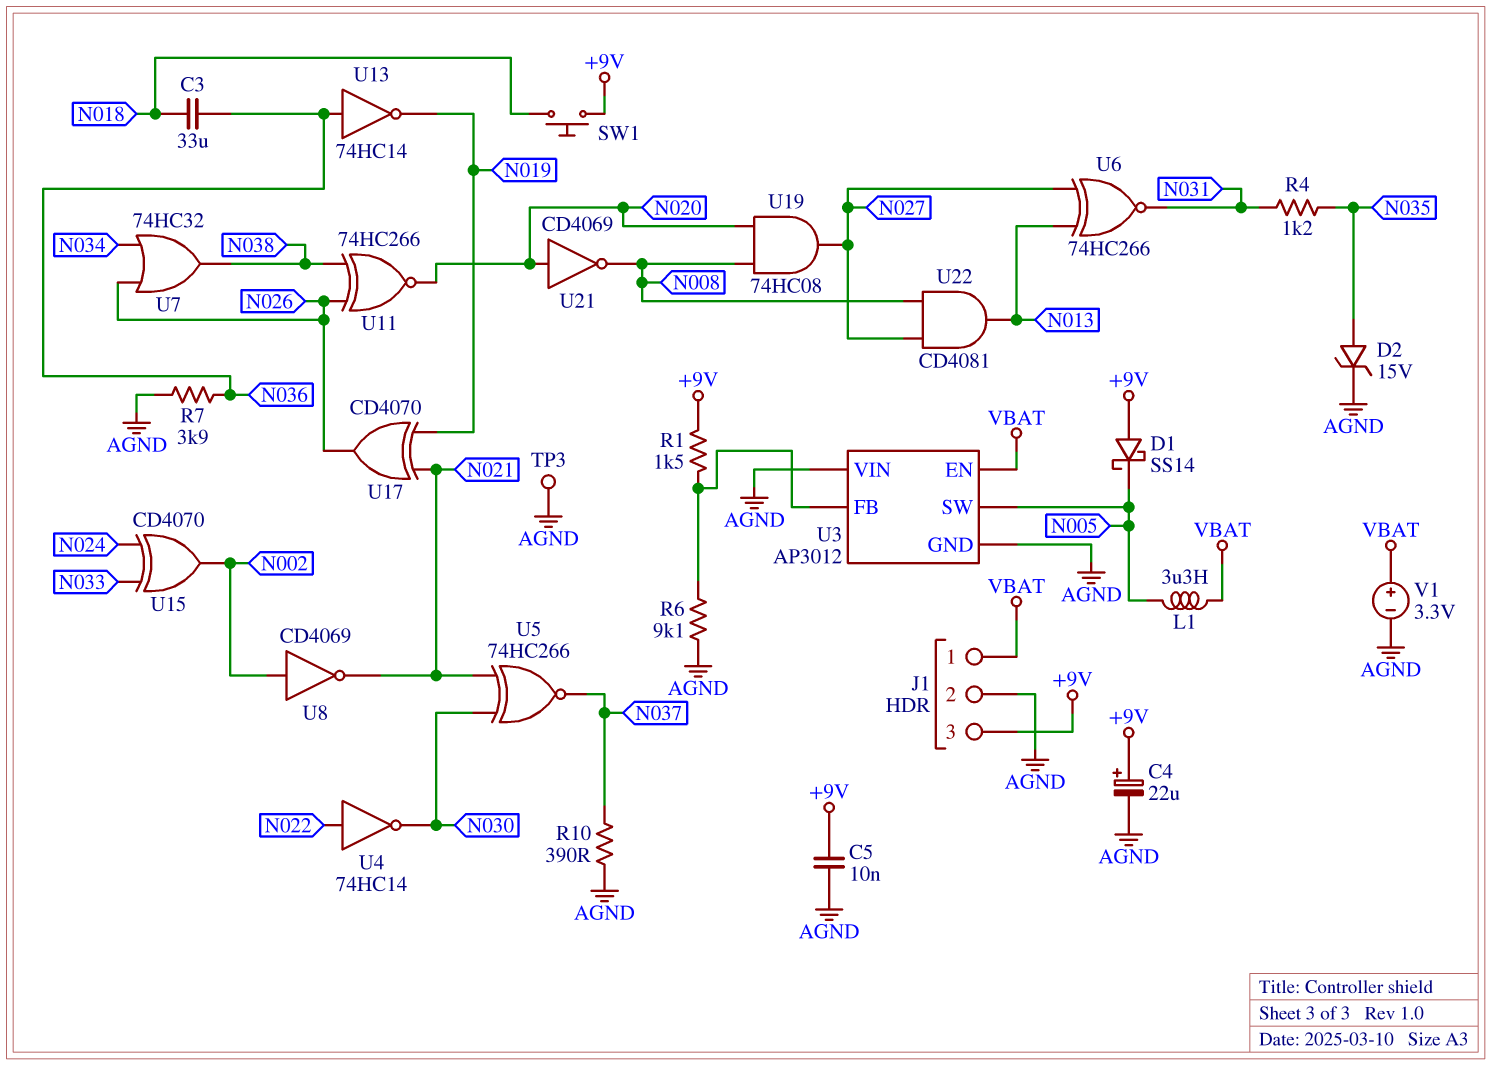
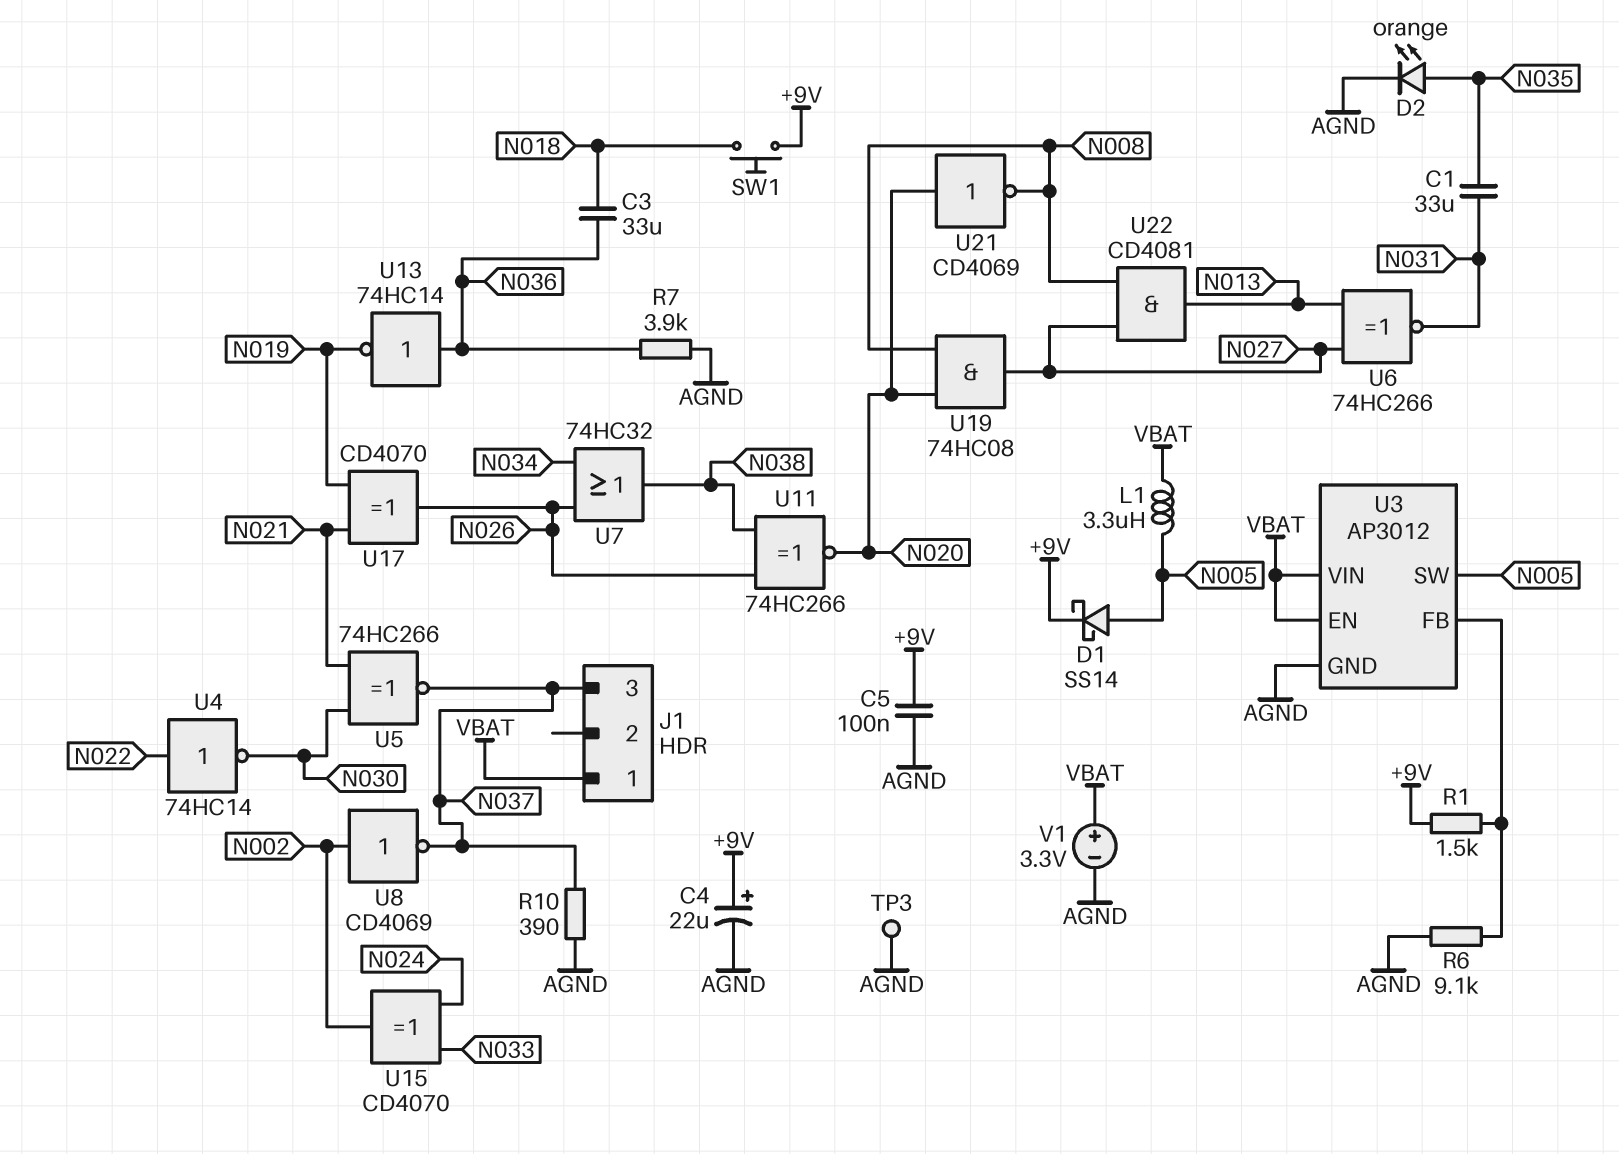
C1: none -> 33uF (N031, N035)
C5: 10nF (+9V, AGND) -> 100nF (+9V, AGND)
D1: schottky SS14 (A +9V, K N005) -> schottky SS14 (A N005, K +9V)
D2: zener 15V (A N035, K AGND) -> LED orange (A N035, K AGND)
J1 pin 2: AGND -> none
J1 pin 3: +9V -> N037
R4: 1.2k (N031, N035) -> none
U3 pin VIN: AGND -> VBAT
U8: NOT CD4069 (in N002, out N021) -> NOT CD4069 (in N002, out N037)

